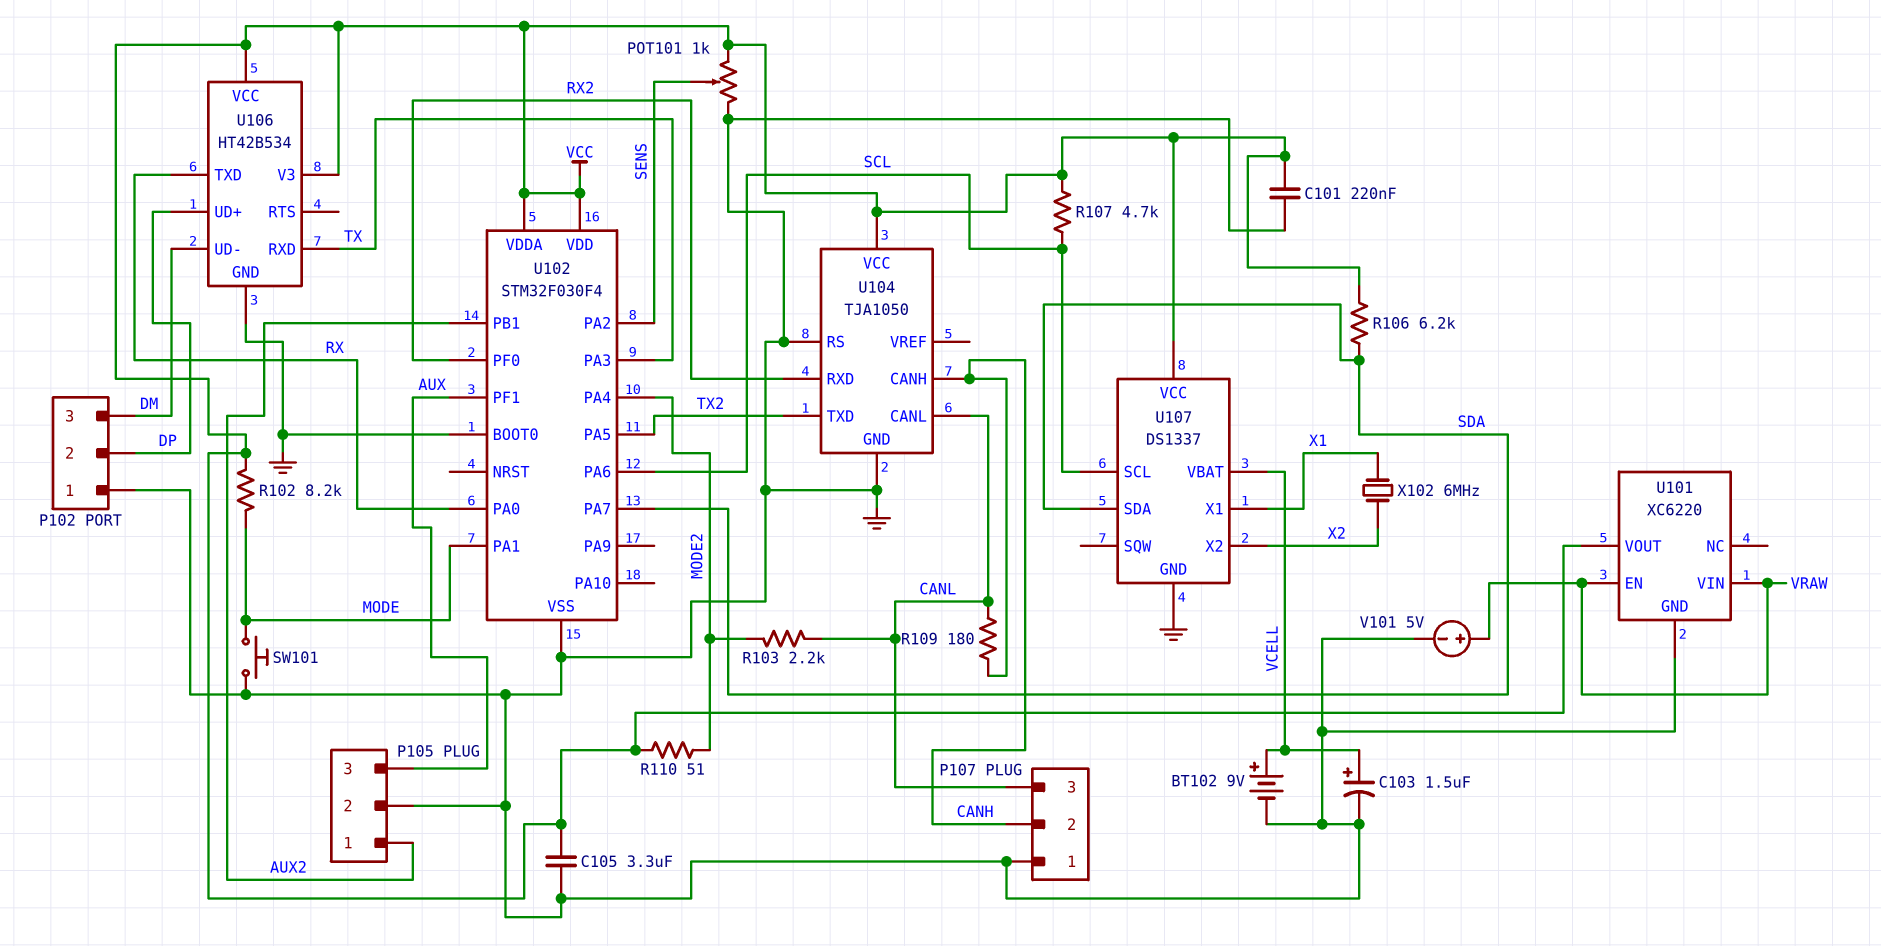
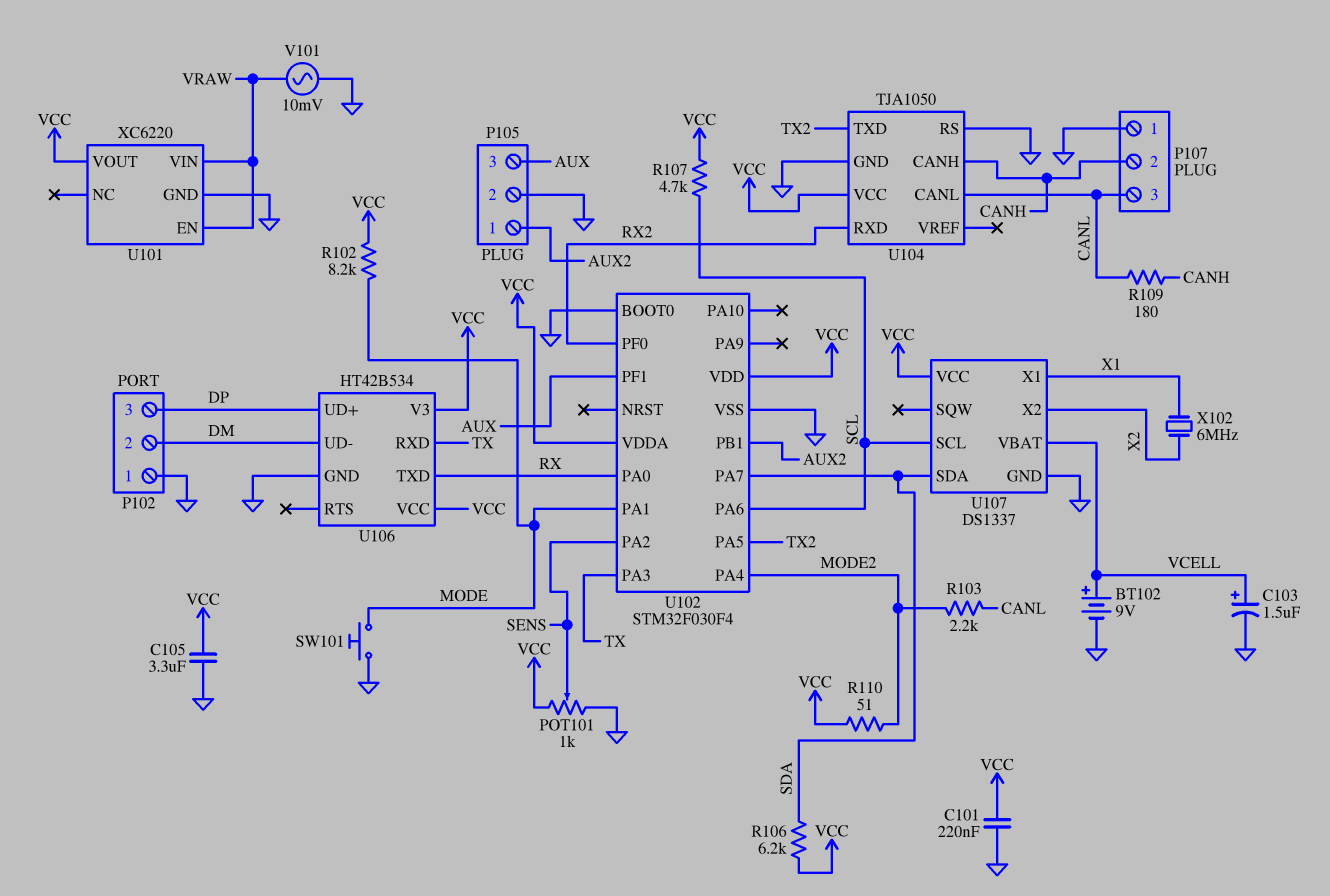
P102 pin 2: DP -> DM
P102 pin 3: DM -> DP
V101: 5V (plus VRAW, minus GND) -> AC 10mV (GND, VRAW)

